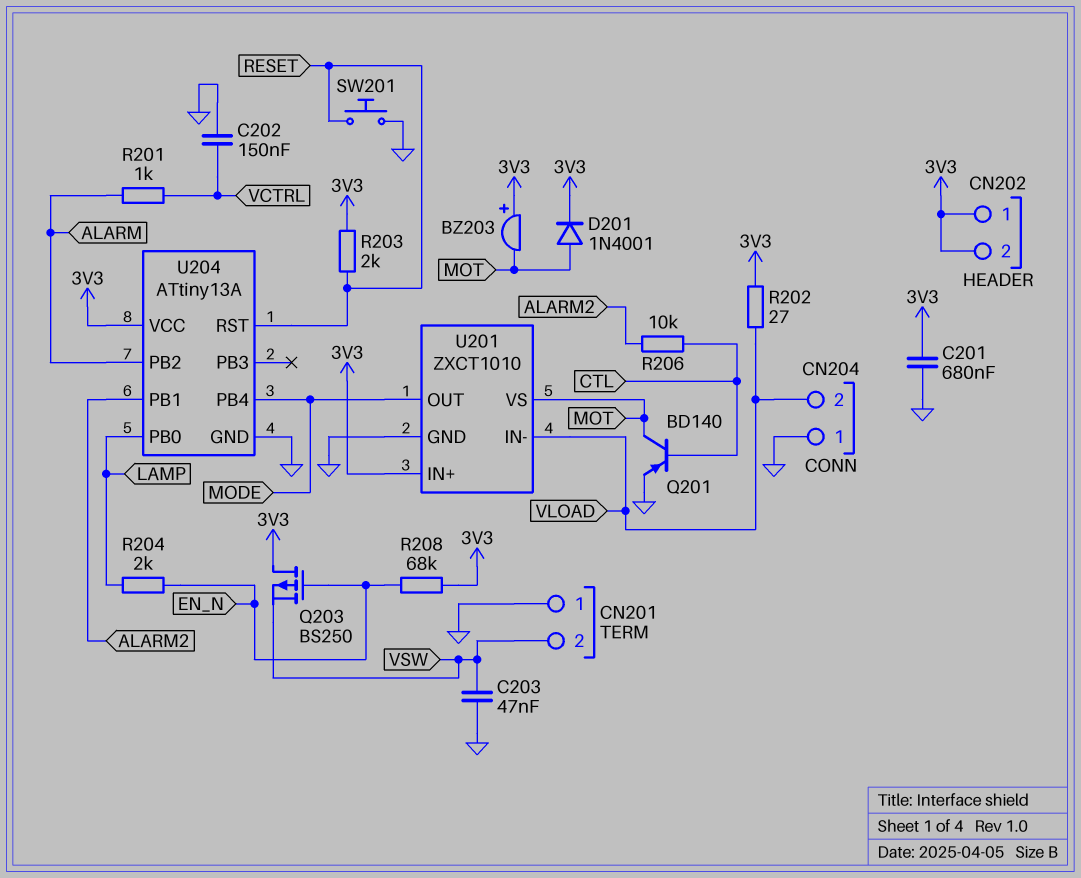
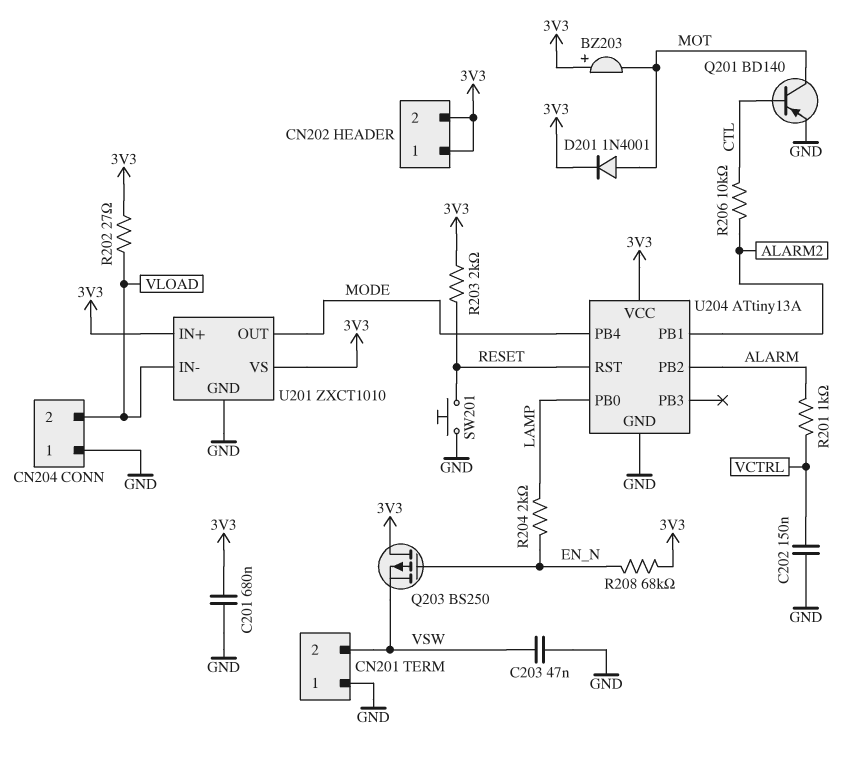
U201 pin VS: MOT -> 3V3

